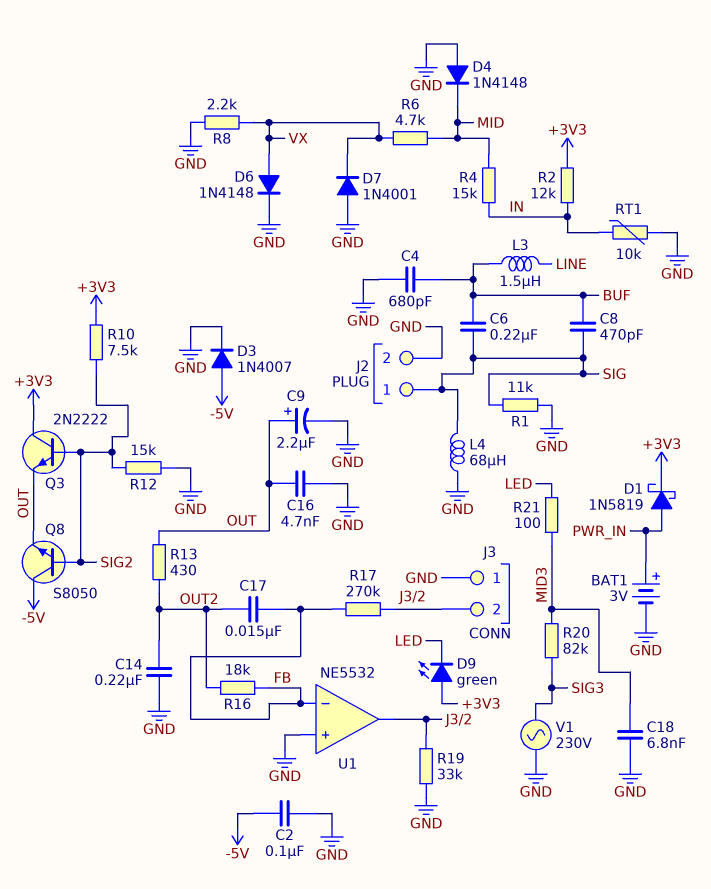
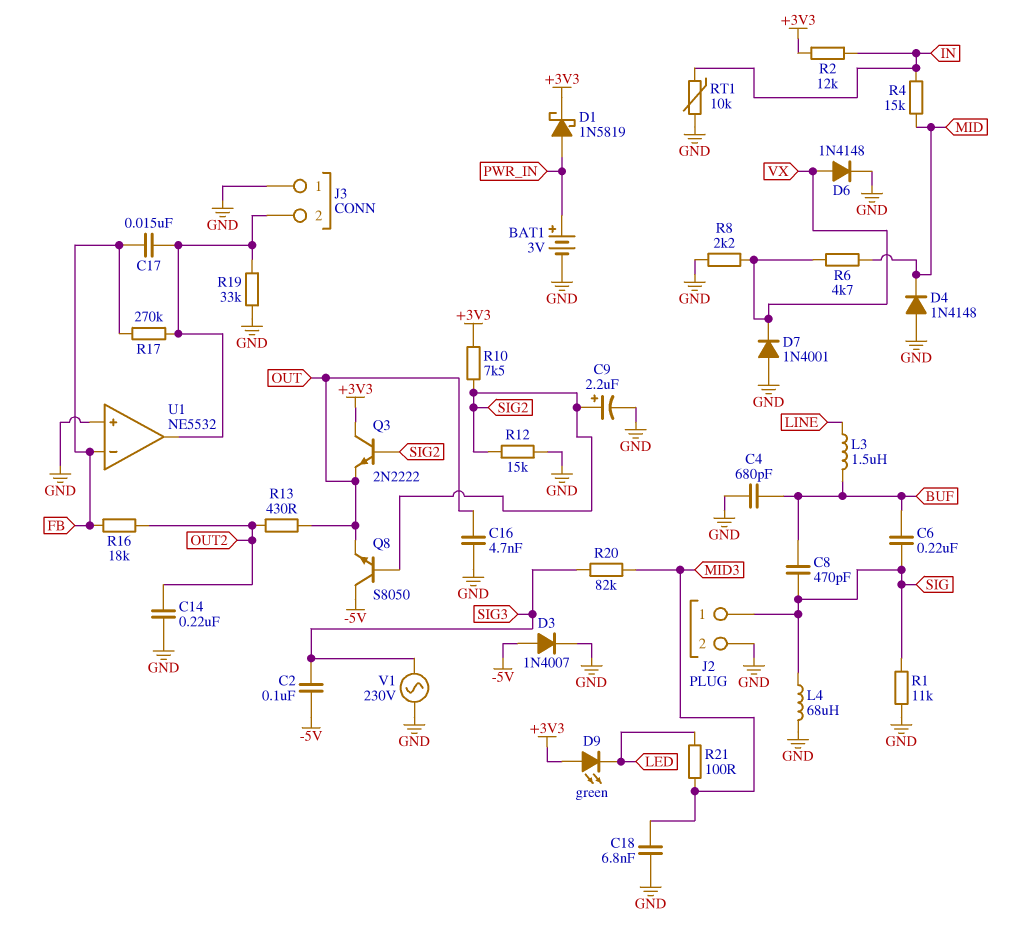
C2: 100nF (-5V, GND) -> 100nF (-5V, SIG3)
C9: 2.2uF (plus OUT, minus GND) -> 2.2uF (plus SIG2, minus GND)
C17: 15nF (FB, OUT2) -> 15nF (FB, J3/2)

